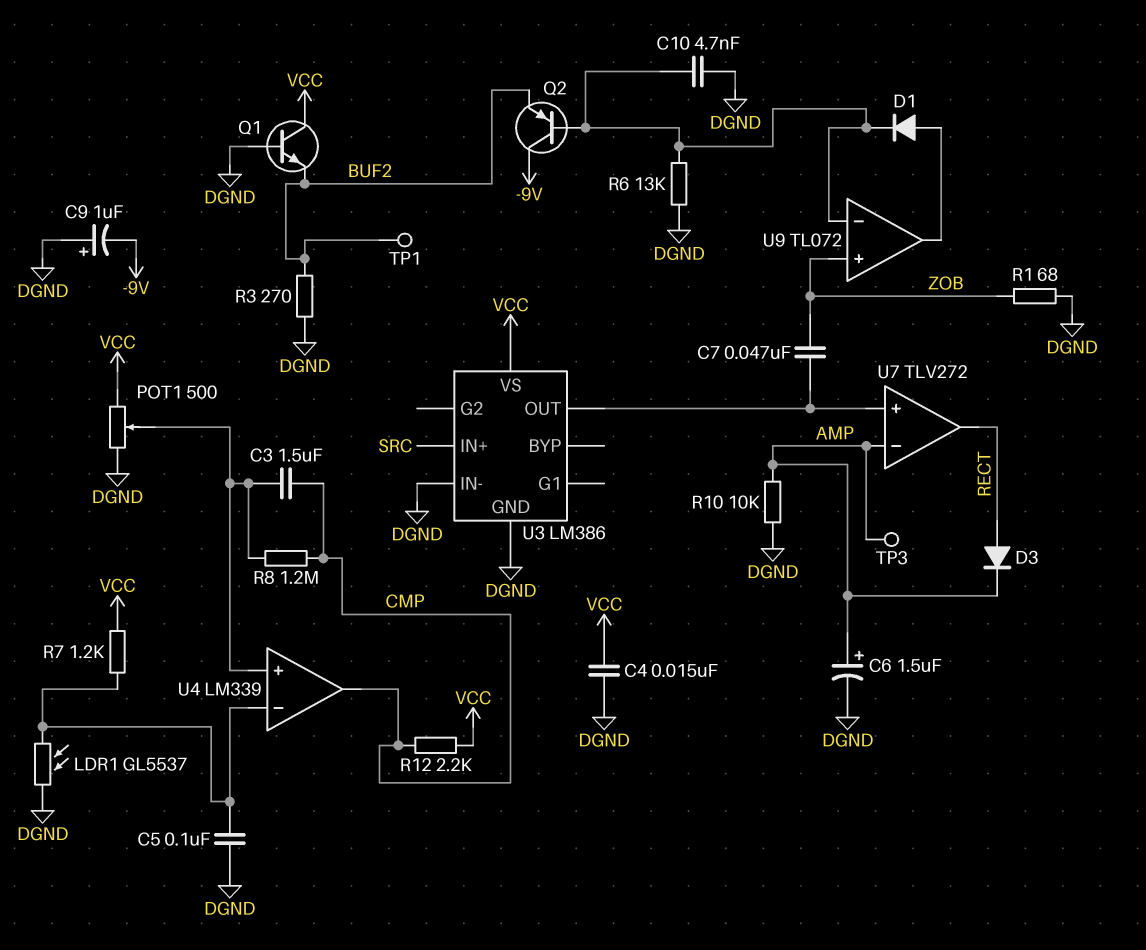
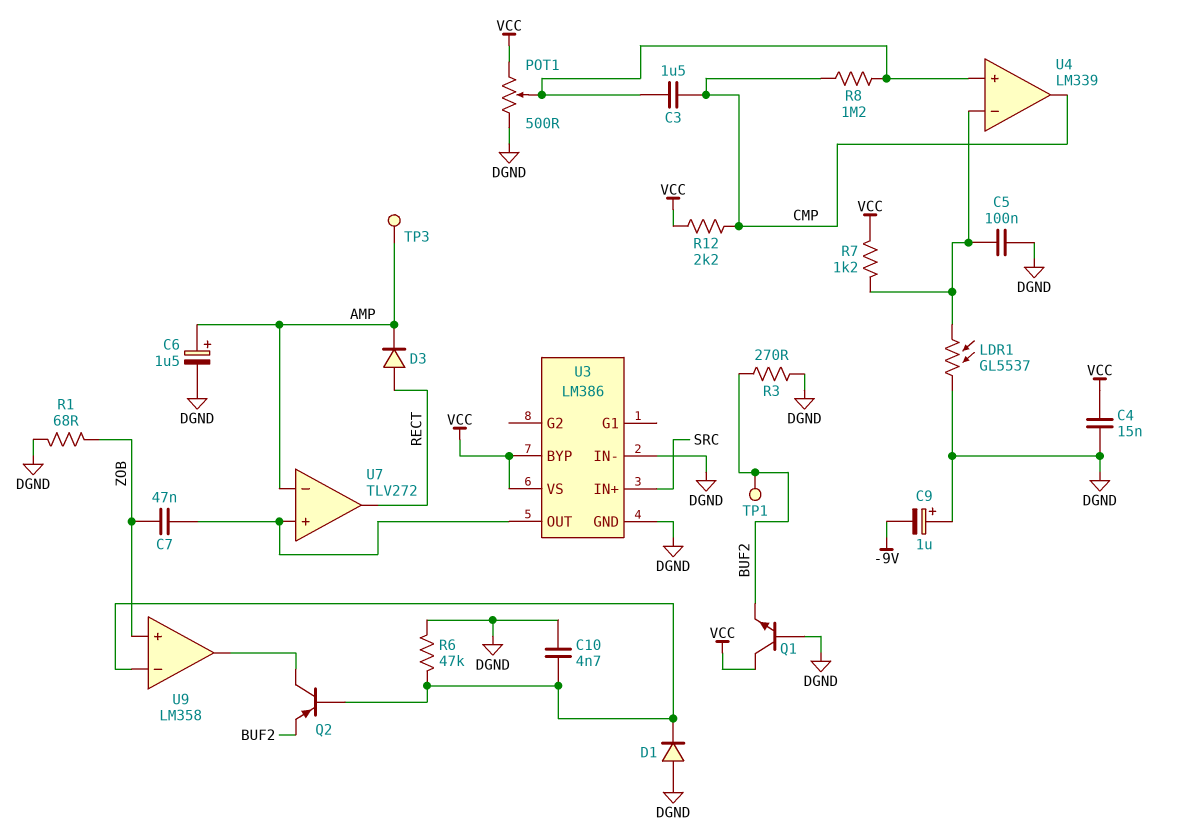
D1: diode (A U9/out, K U9/in-) -> diode (A DGND, K U9/in-)
Q2: PNP (B U9/in-, C -9V, E BUF2) -> PNP (B U9/in-, C U9/out, E BUF2)
R6: 13k (DGND, U9/in-) -> 47k (DGND, U9/in-)
R10: 10k (AMP, DGND) -> none
U3 pin BYP: none -> VCC
U9: TL072 -> LM358

